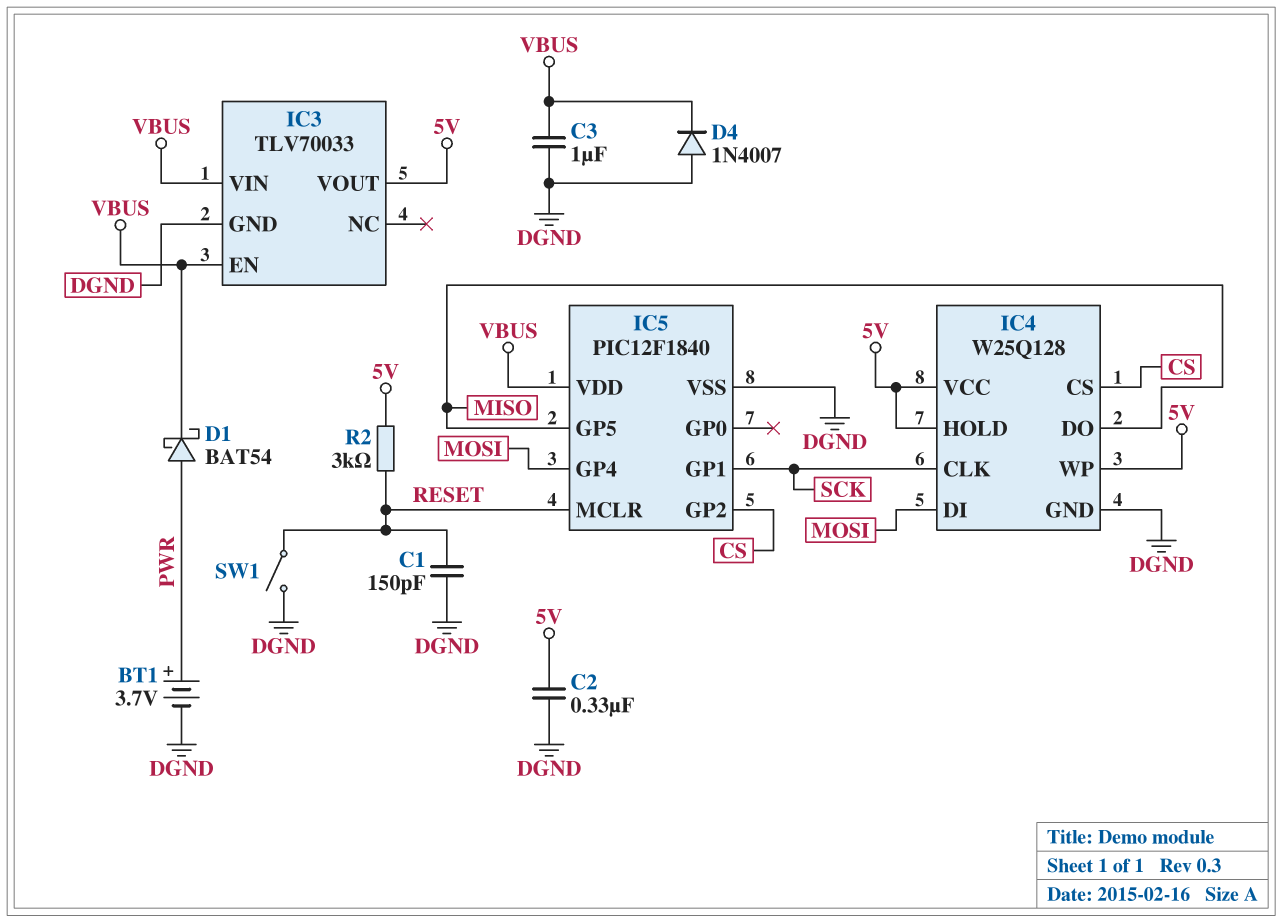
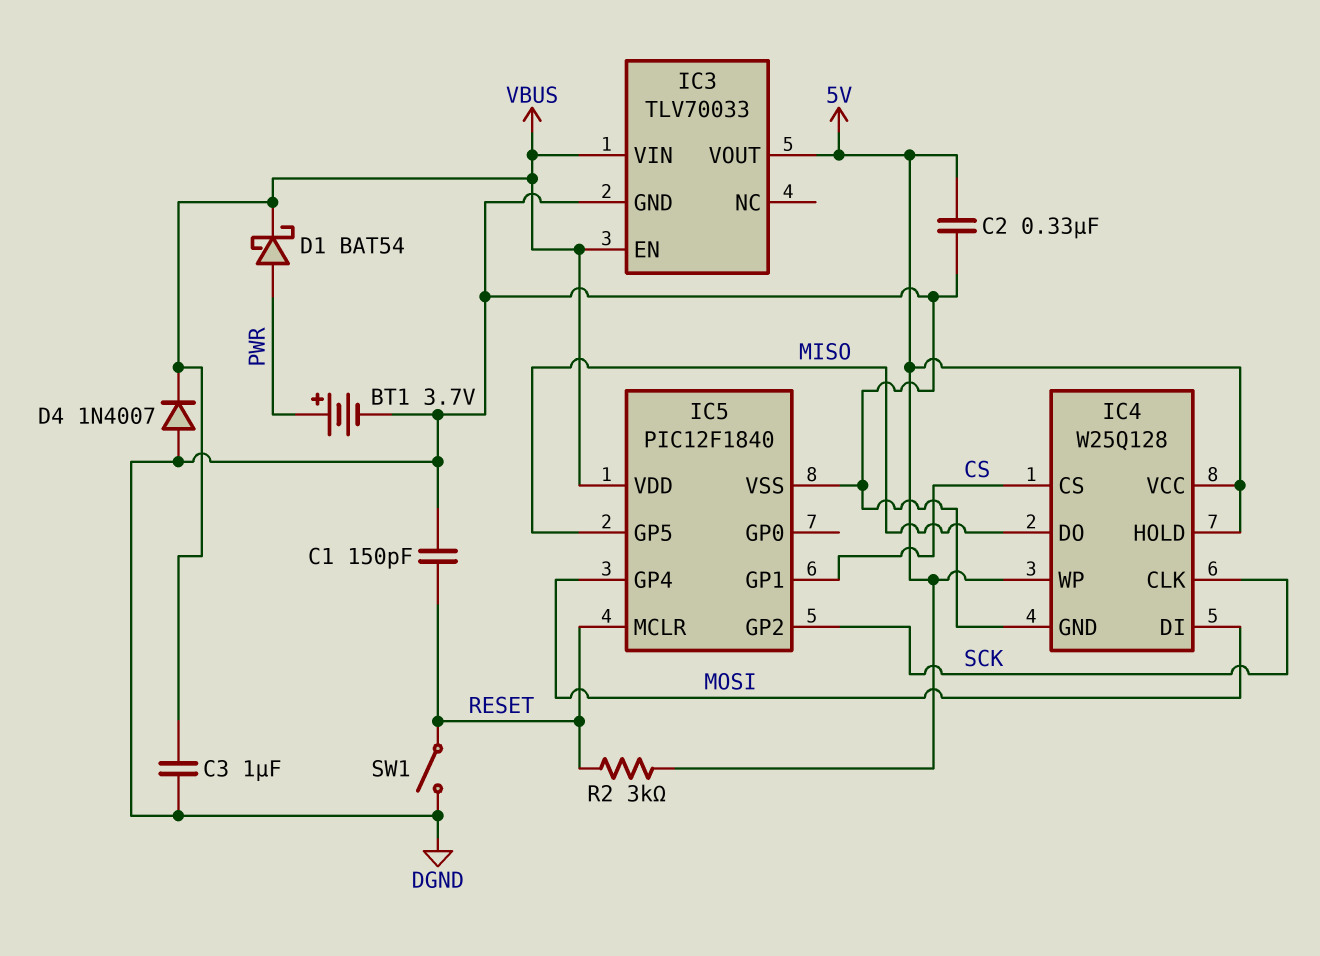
IC5 pin GP1: SCK -> CS
IC5 pin GP2: CS -> SCK

